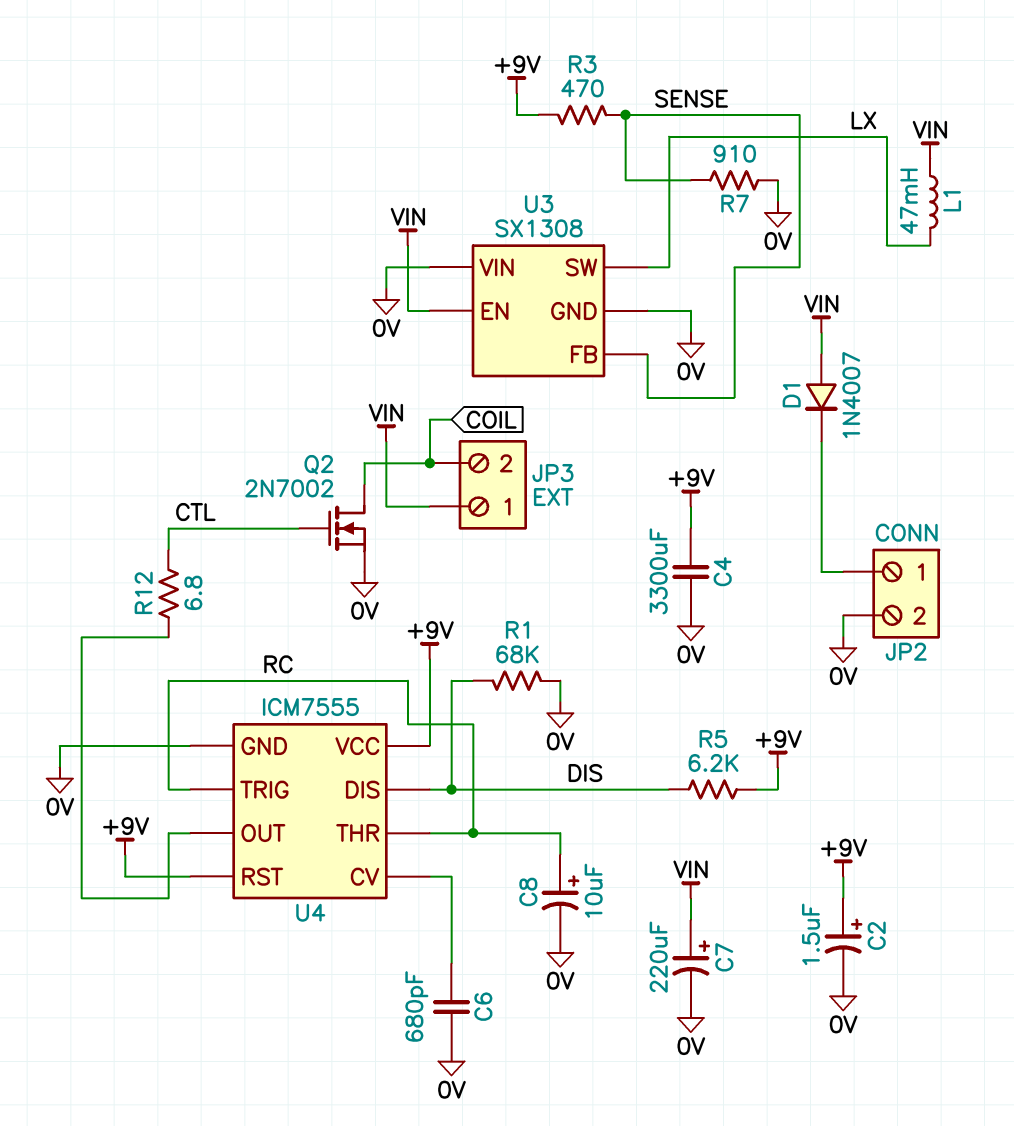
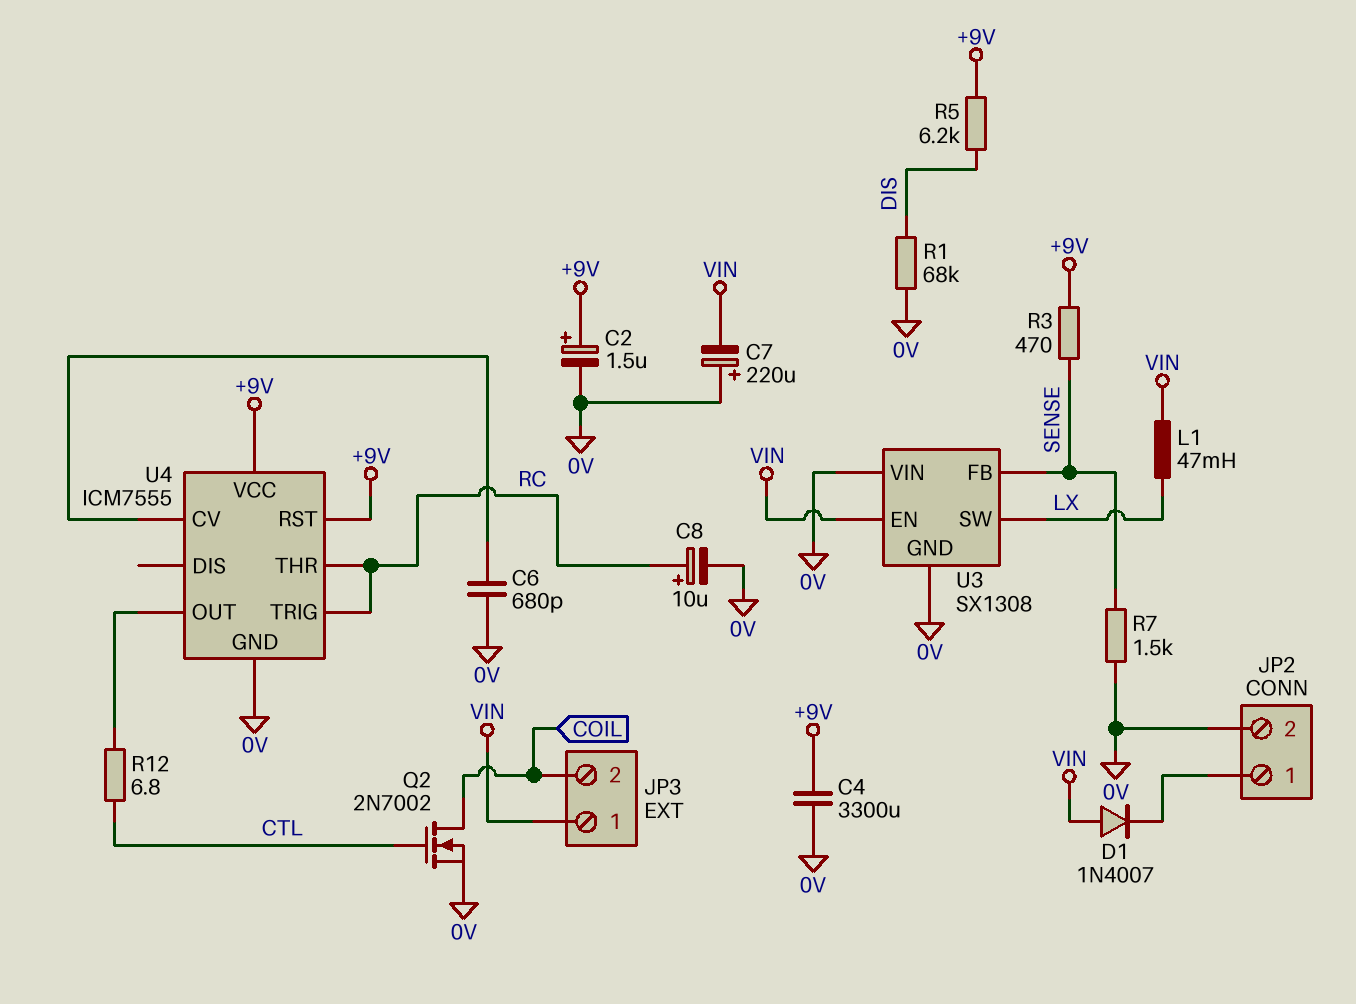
C7: 220uF (plus VIN, minus 0V) -> 220uF (plus 0V, minus VIN)
R7: 910 (0V, SENSE) -> 1.5k (0V, SENSE)
U4 pin DIS: DIS -> none

